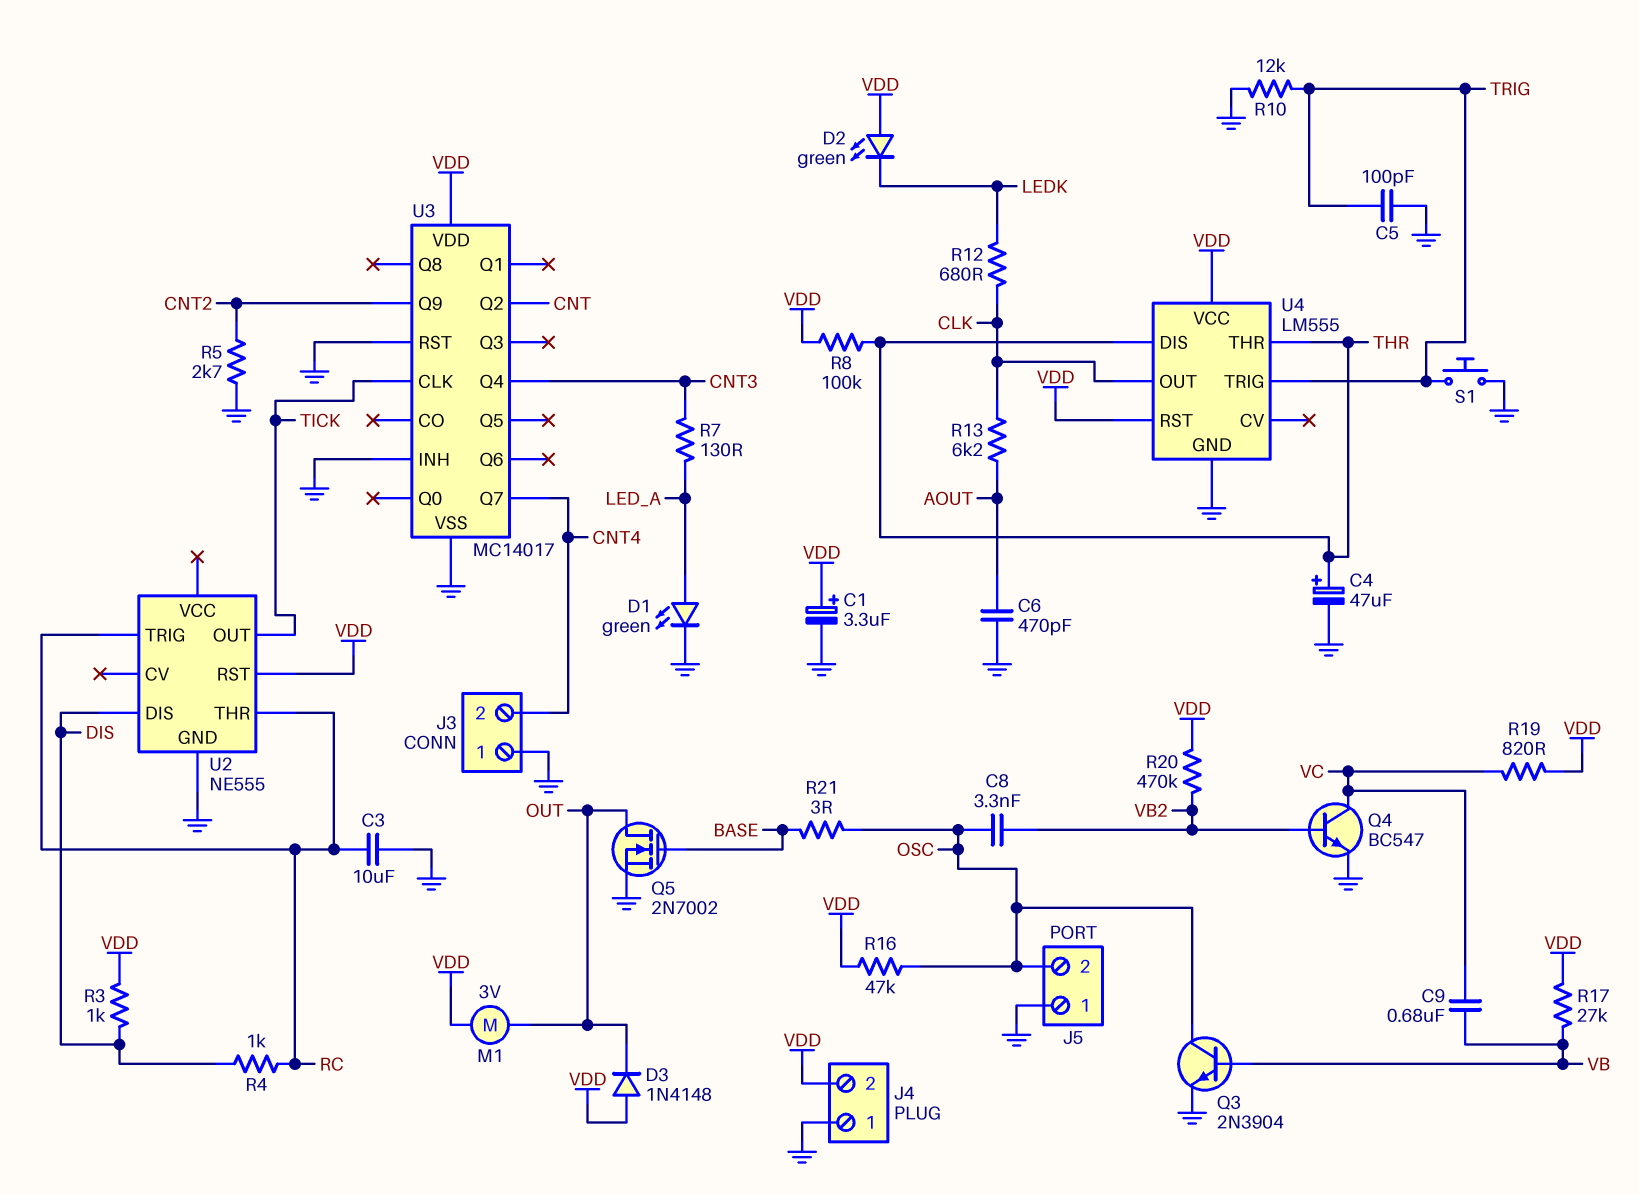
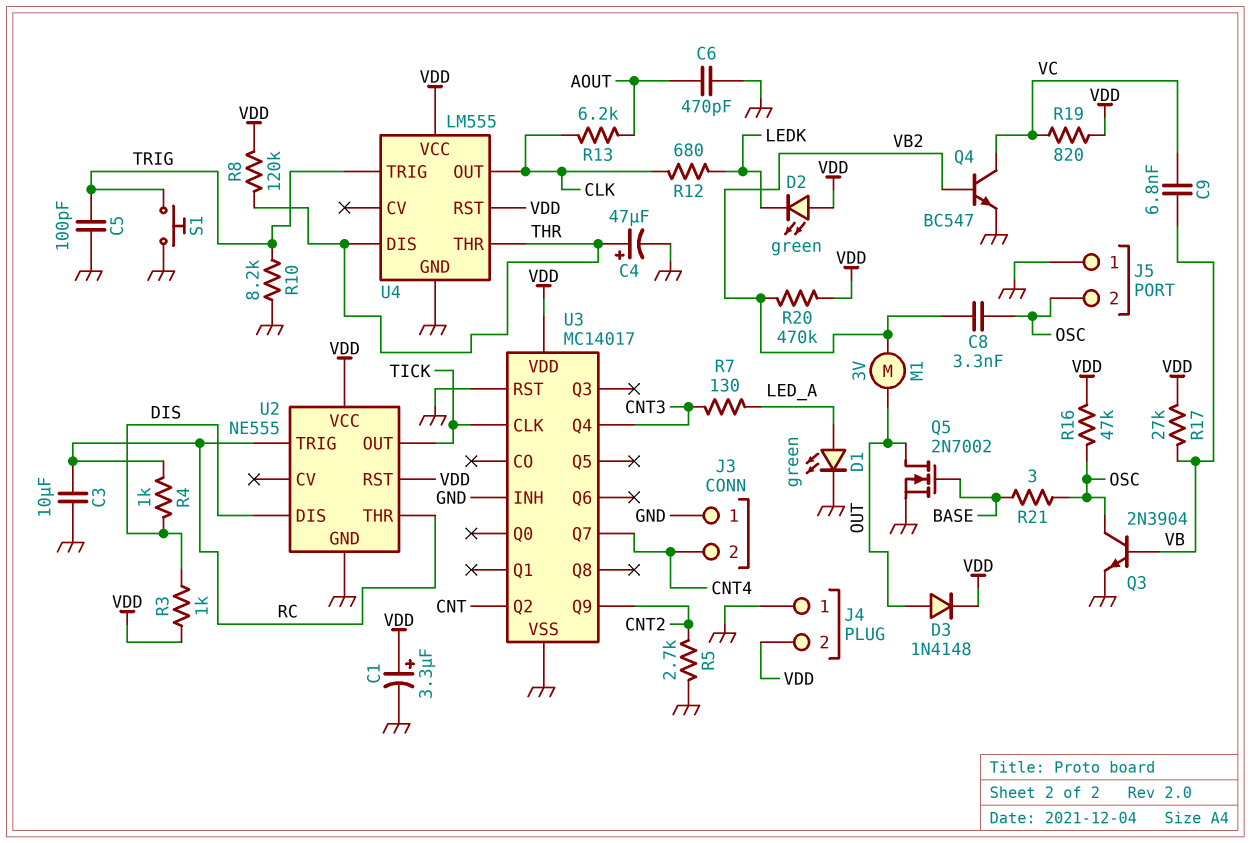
C9: 680nF (VB, VC) -> 6.8nF (VB, VC)
D3: diode 1N4148 (A VDD, K OUT) -> diode 1N4148 (A OUT, K VDD)
M1: motor 3V (OUT, VDD) -> motor 3V (OUT, VB2)
R8: 100k (THR, VDD) -> 120k (THR, VDD)
R10: 12k (GND, TRIG) -> 8.2k (GND, TRIG)
U2 pin VCC: none -> VDD

